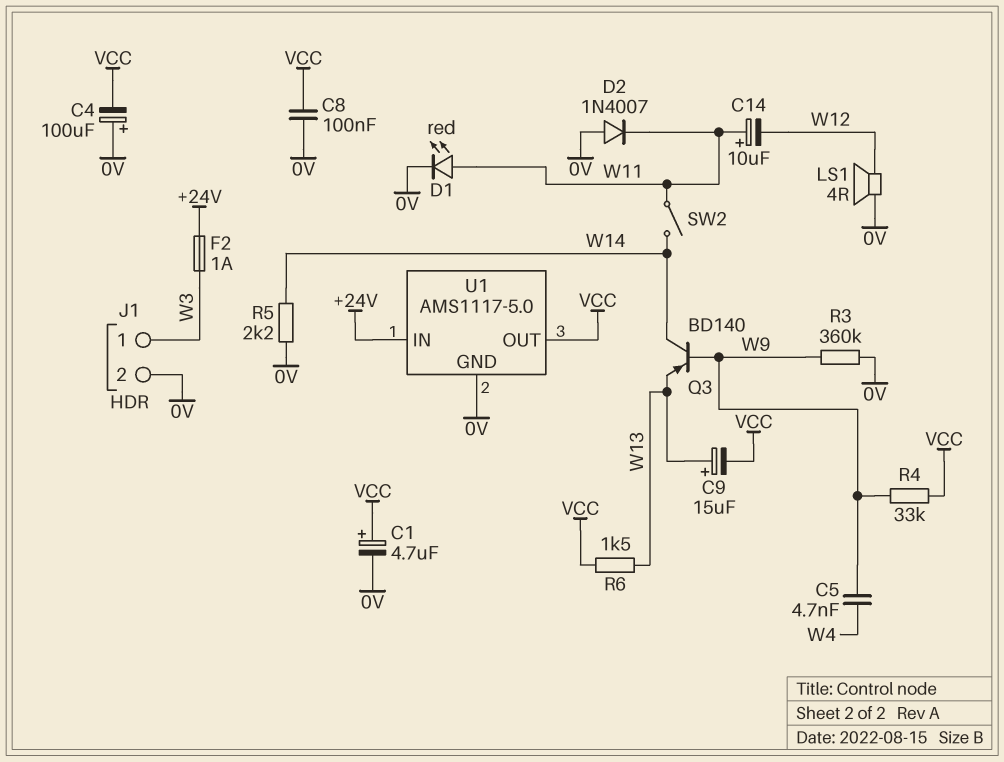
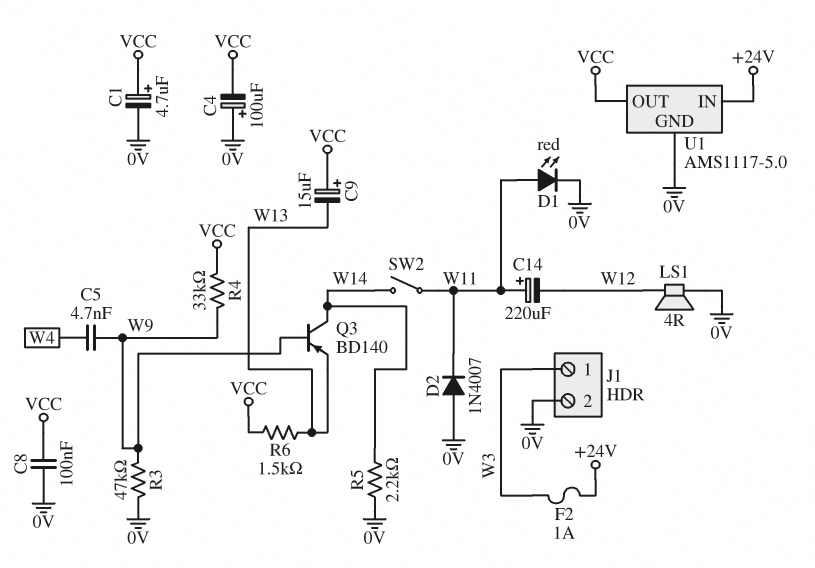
C9: 15uF (plus W13, minus VCC) -> 15uF (plus VCC, minus W13)
C14: 10uF (plus W11, minus W12) -> 220uF (plus W11, minus W12)
R3: 360k (0V, W9) -> 47k (0V, W9)

